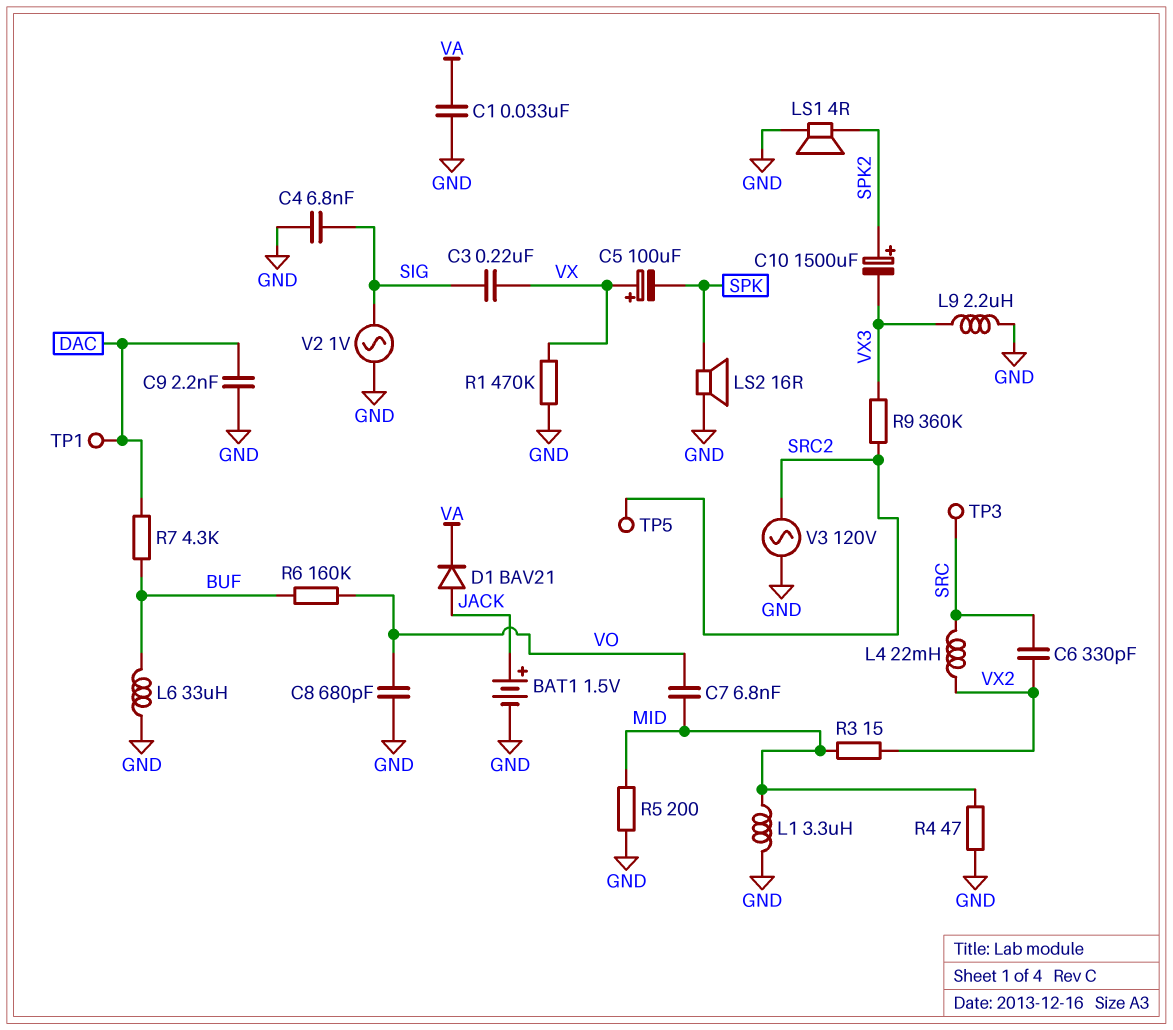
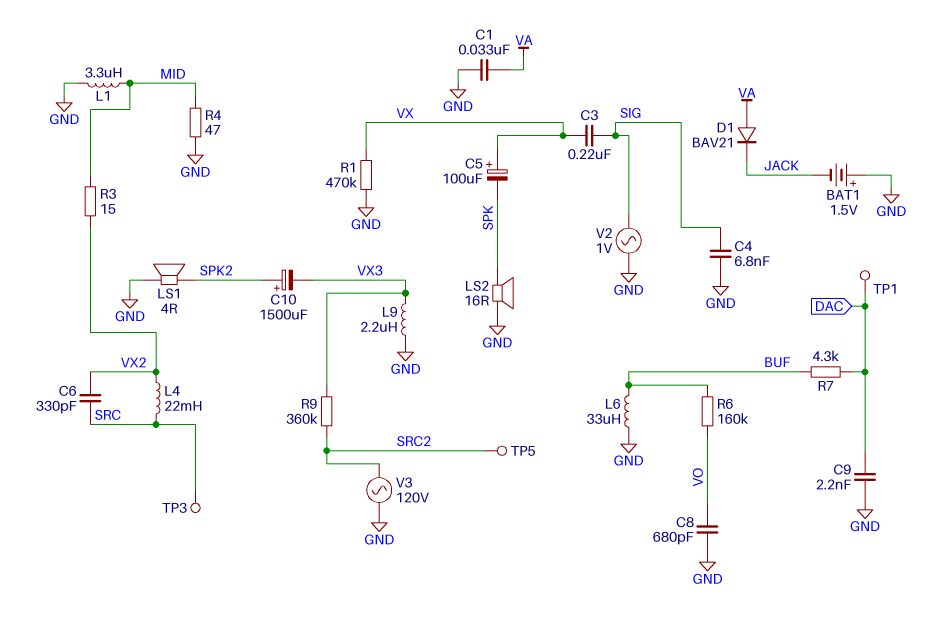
BAT1: 1.5V (plus JACK, minus GND) -> 1.5V (plus GND, minus JACK)
C7: 6.8nF (MID, VO) -> none
D1: diode BAV21 (A JACK, K VA) -> diode BAV21 (A VA, K JACK)
R5: 200 (GND, MID) -> none

